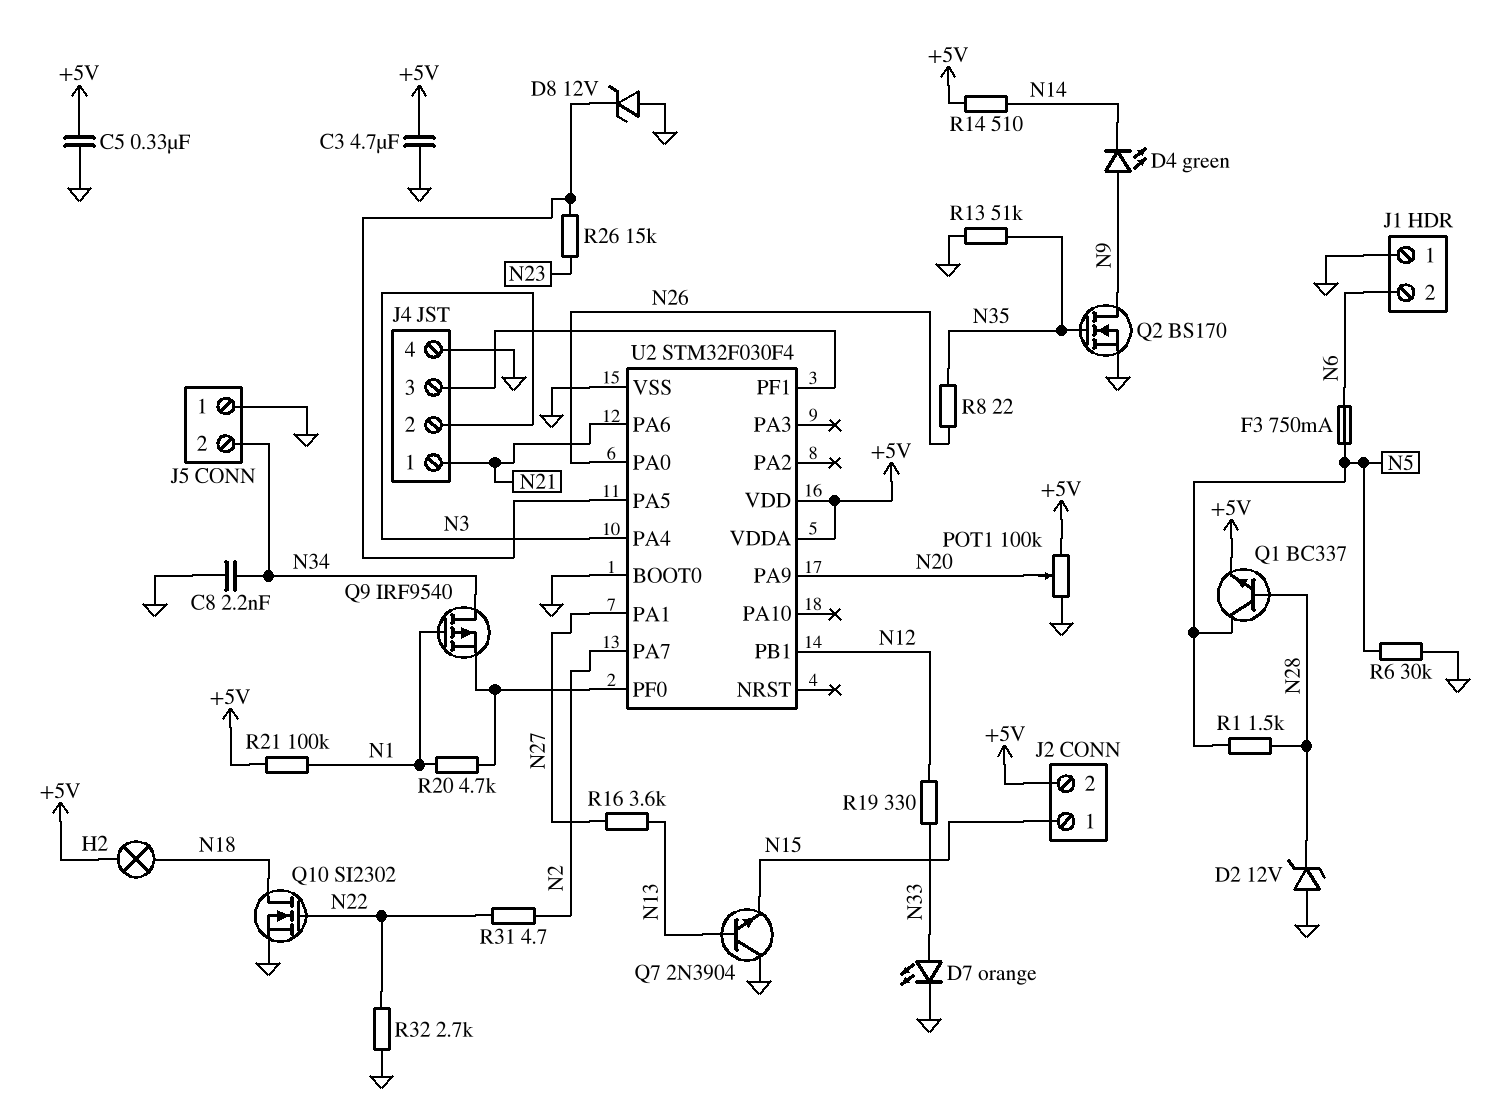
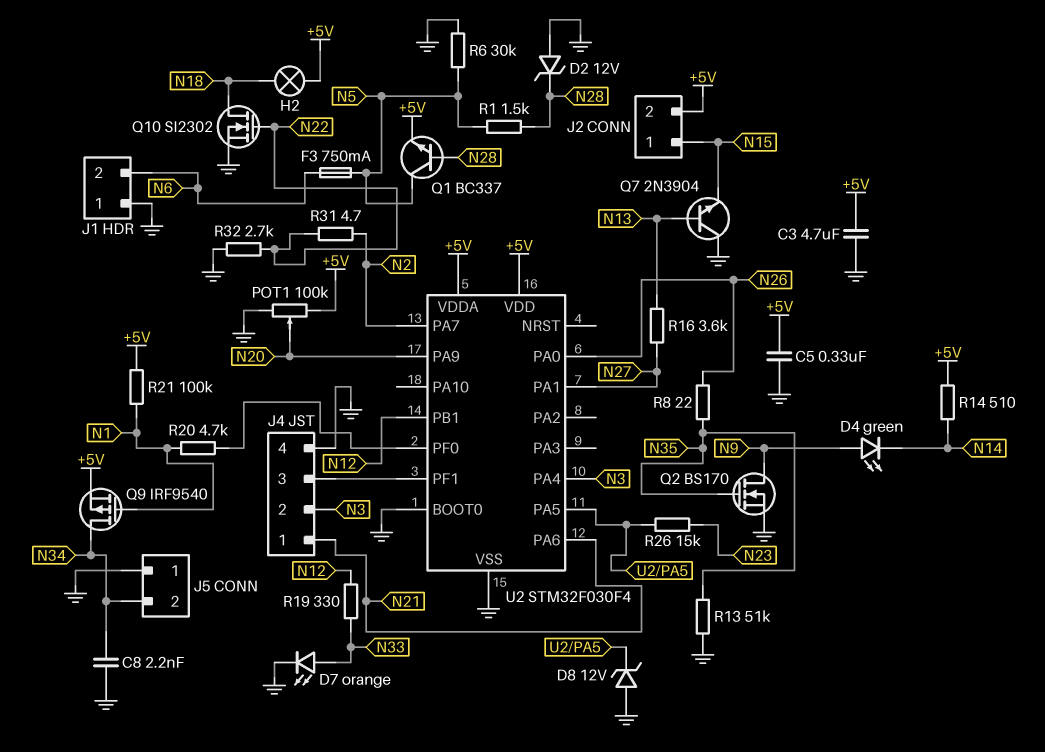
Q9: PMOS IRF9540 (G N1, D N34, S U2/PF0) -> PMOS IRF9540 (G N1, D N34, S +5V)

